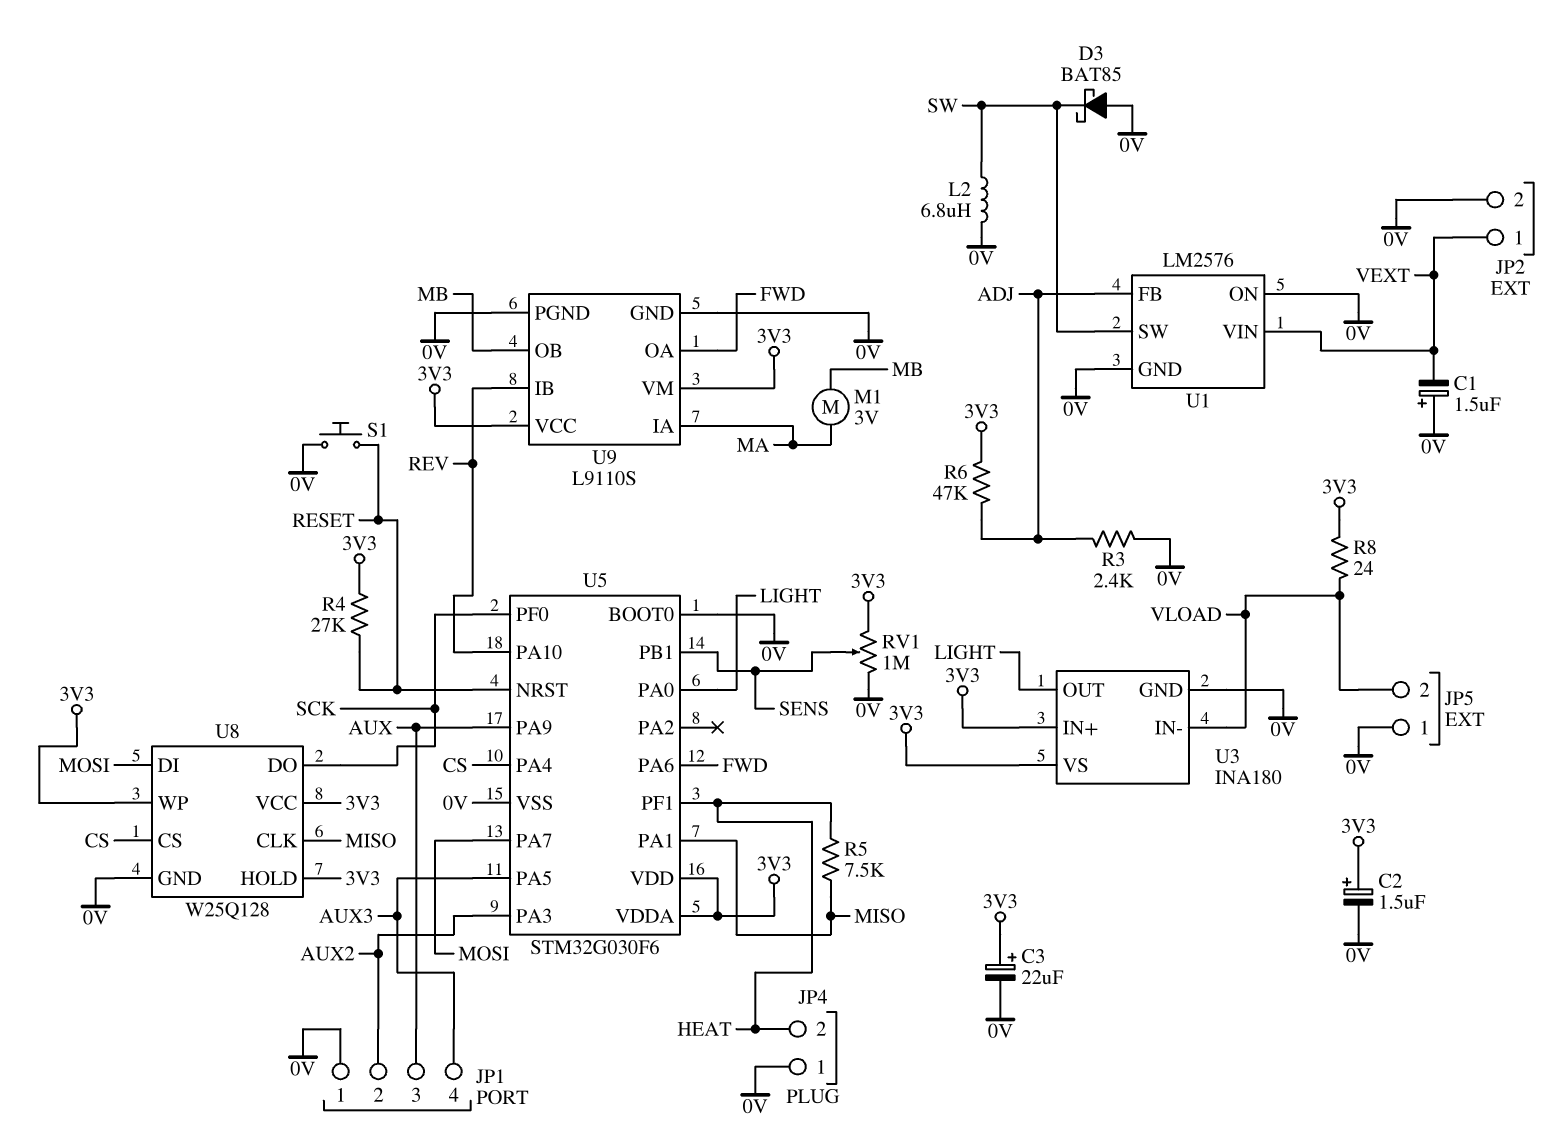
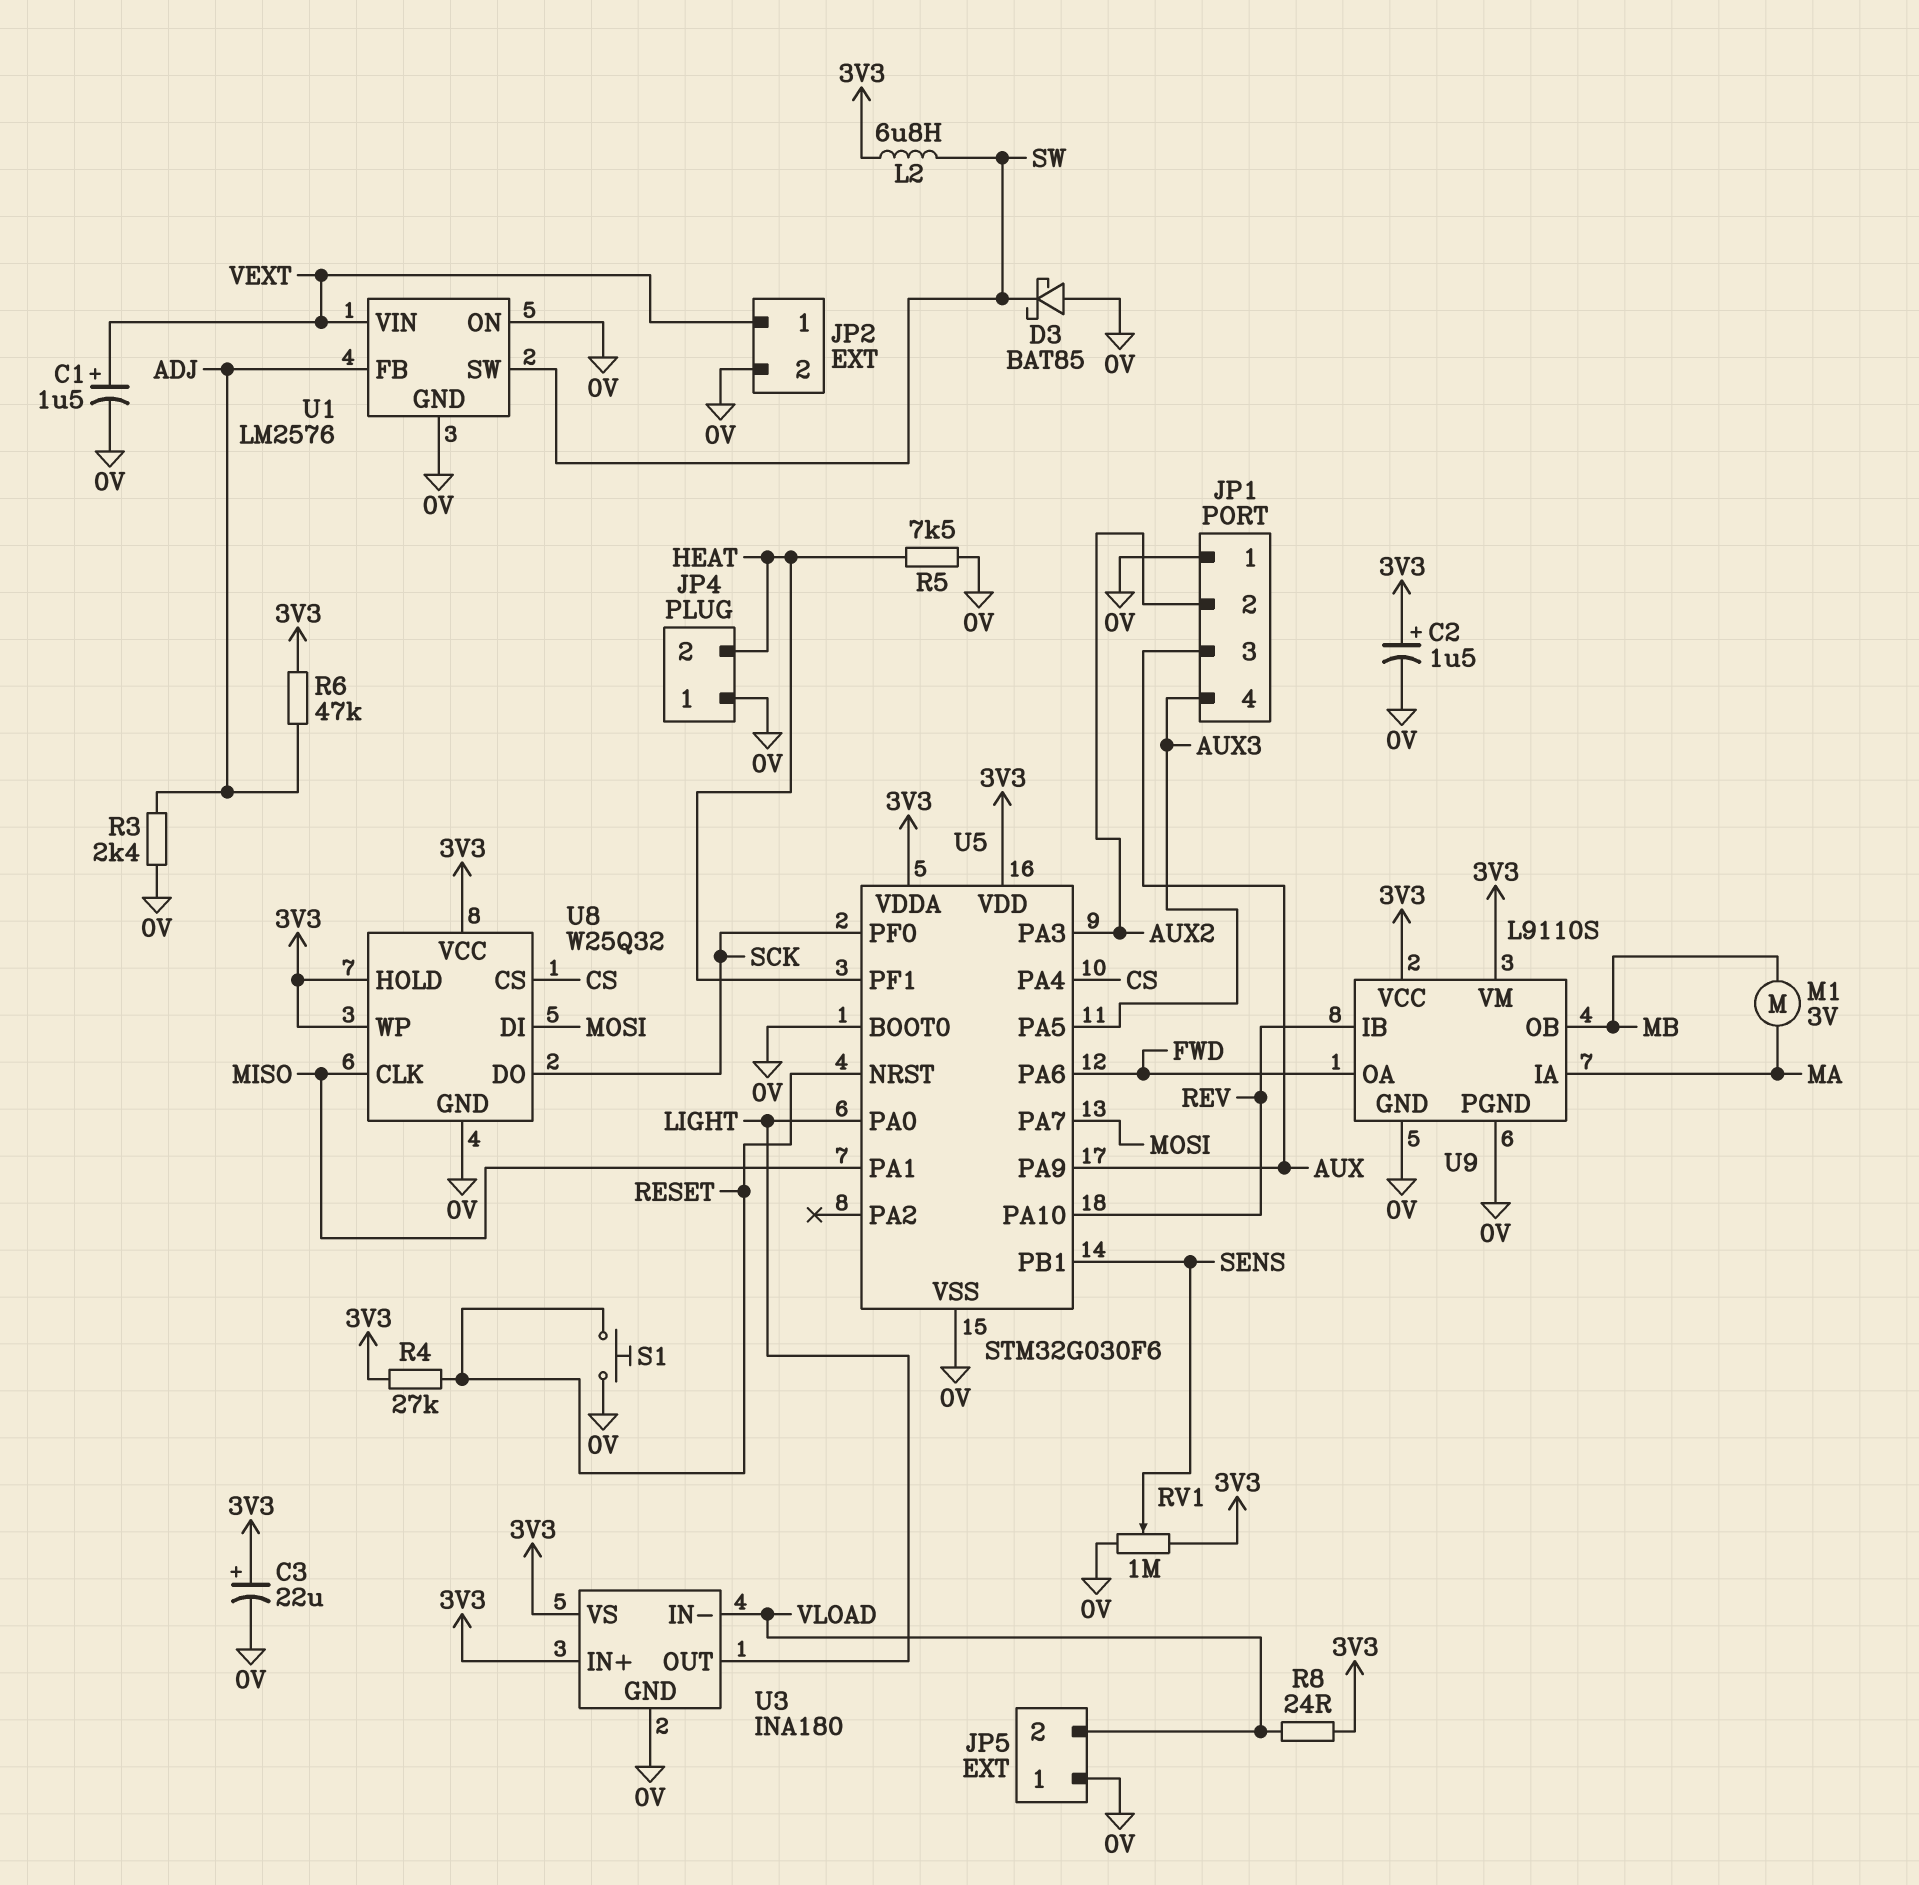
C1: 1.5uF (plus 0V, minus VEXT) -> 1.5uF (plus VEXT, minus 0V)
L2: 6.8uH (0V, SW) -> 6.8uH (3V3, SW)
R5: 7.5k (HEAT, MISO) -> 7.5k (0V, HEAT)
U8: W25Q128 -> W25Q32

